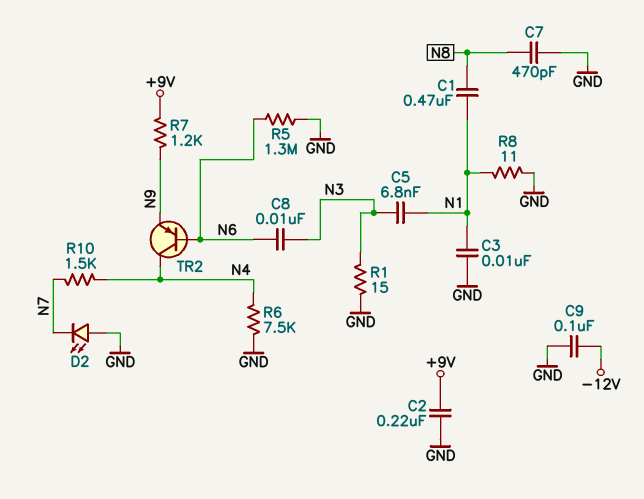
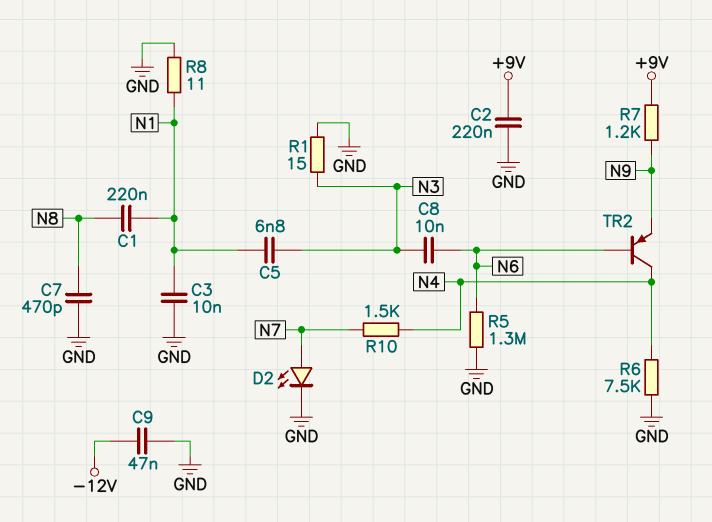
C1: 470nF (N1, N8) -> 220nF (N1, N8)
C9: 100nF (-12V, GND) -> 47nF (-12V, GND)
D2: LED (A GND, K N7) -> LED (A N7, K GND)

